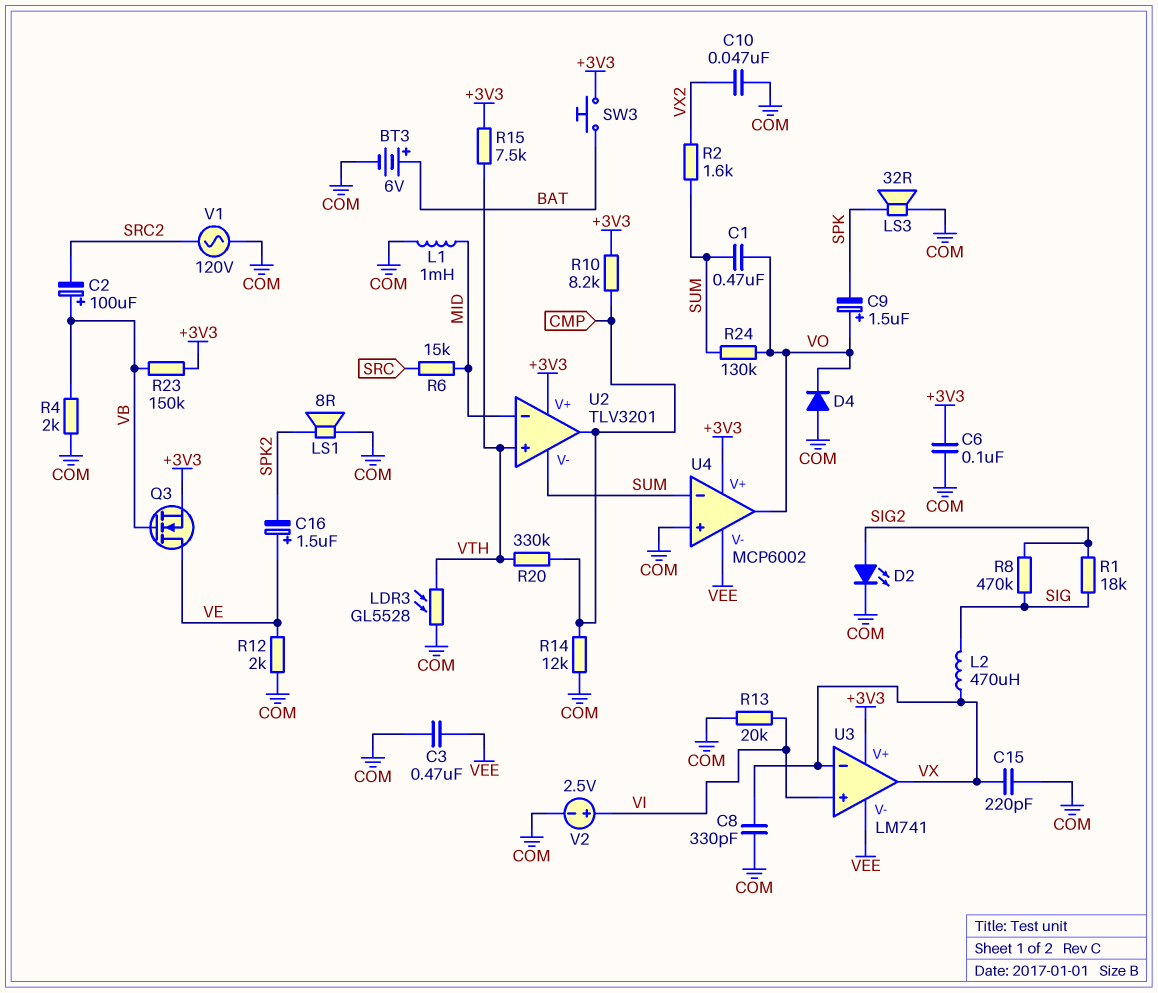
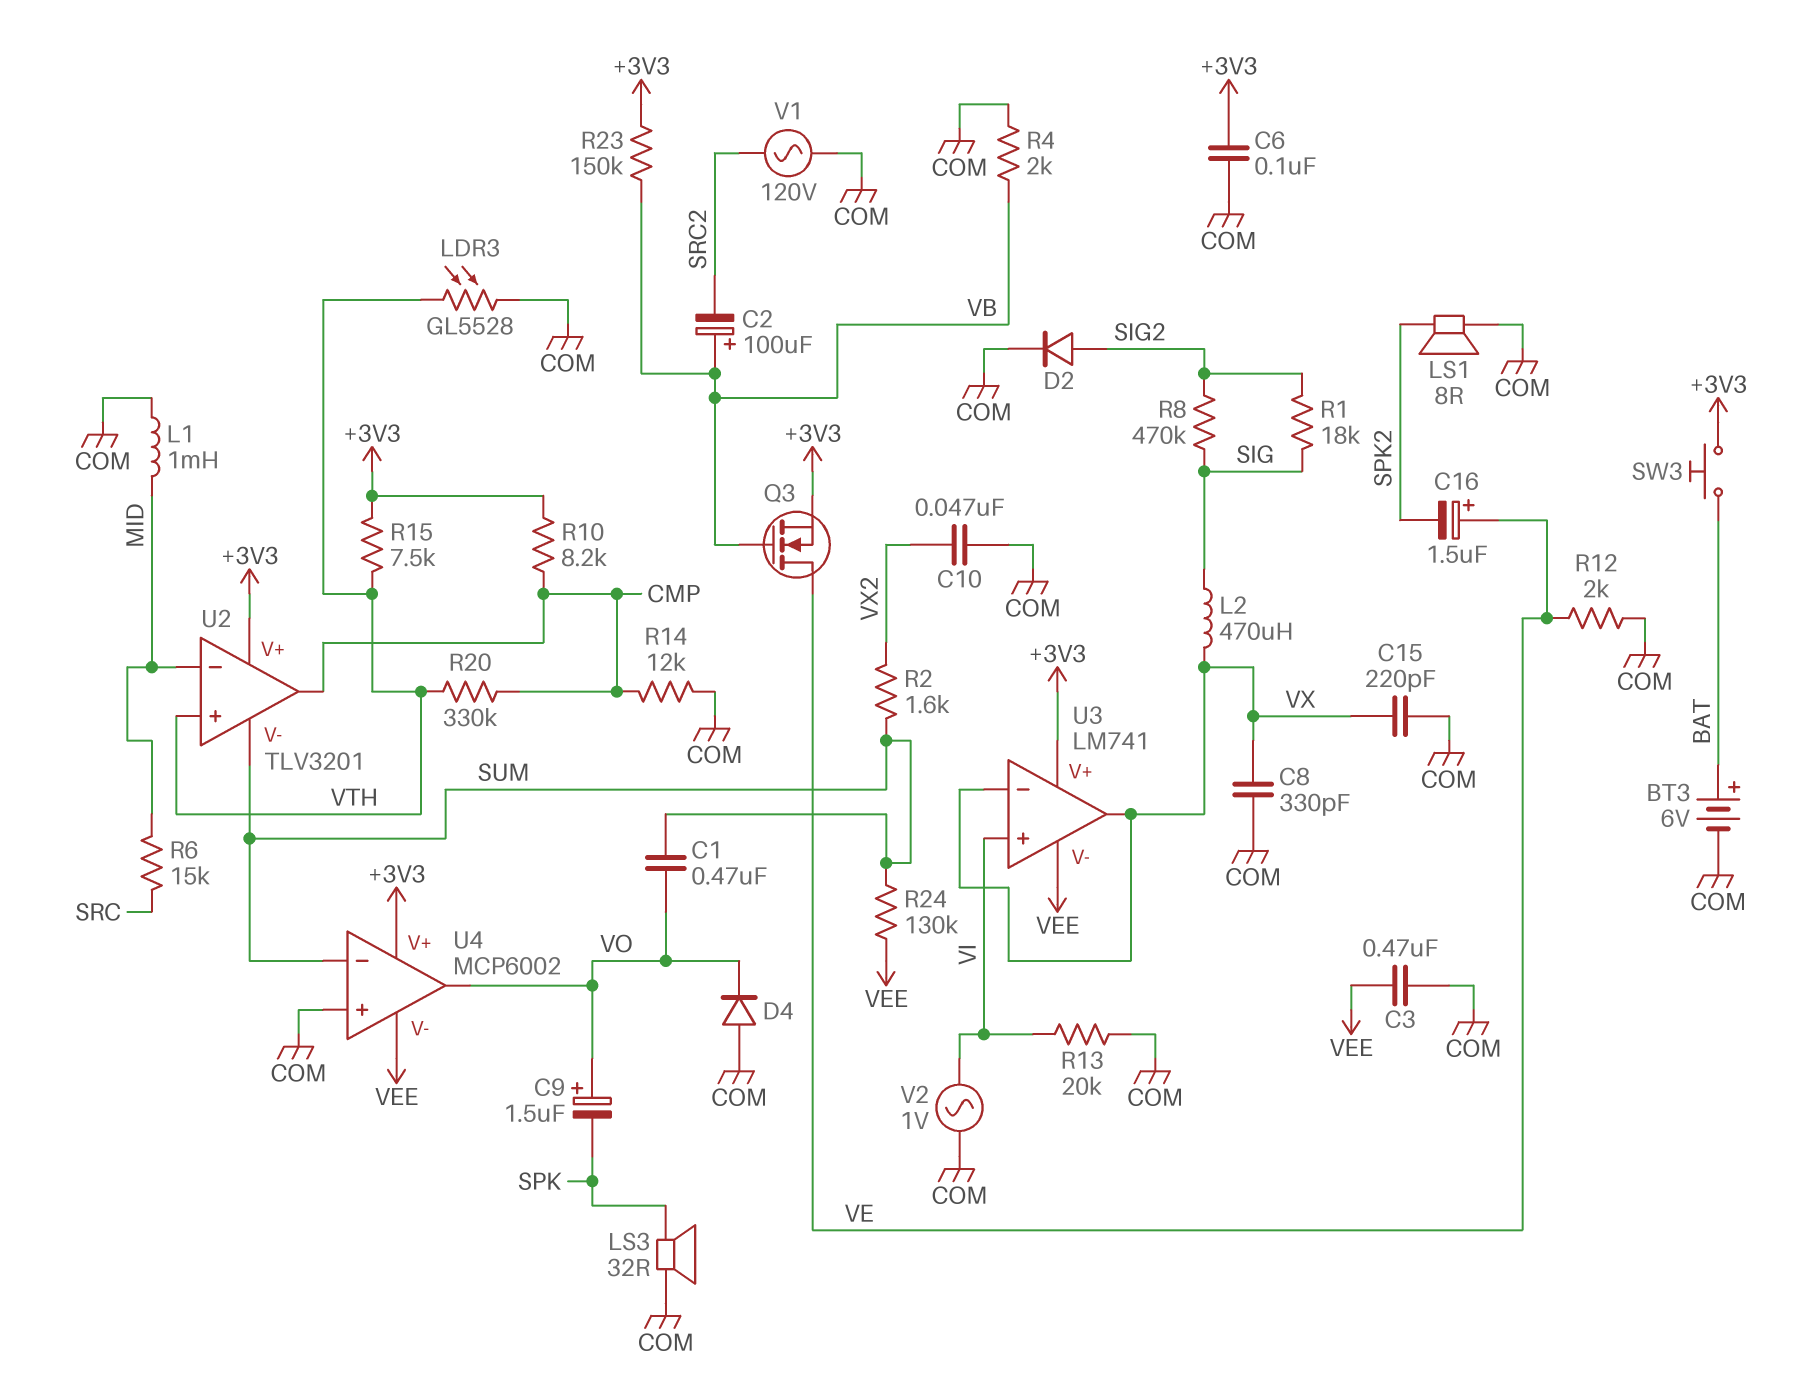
D2: LED (A SIG2, K COM) -> diode (A SIG2, K COM)
R24: 130k (SUM, VO) -> 130k (SUM, VEE)
V2: 2.5V (plus VI, minus COM) -> AC 1V (COM, VI)

